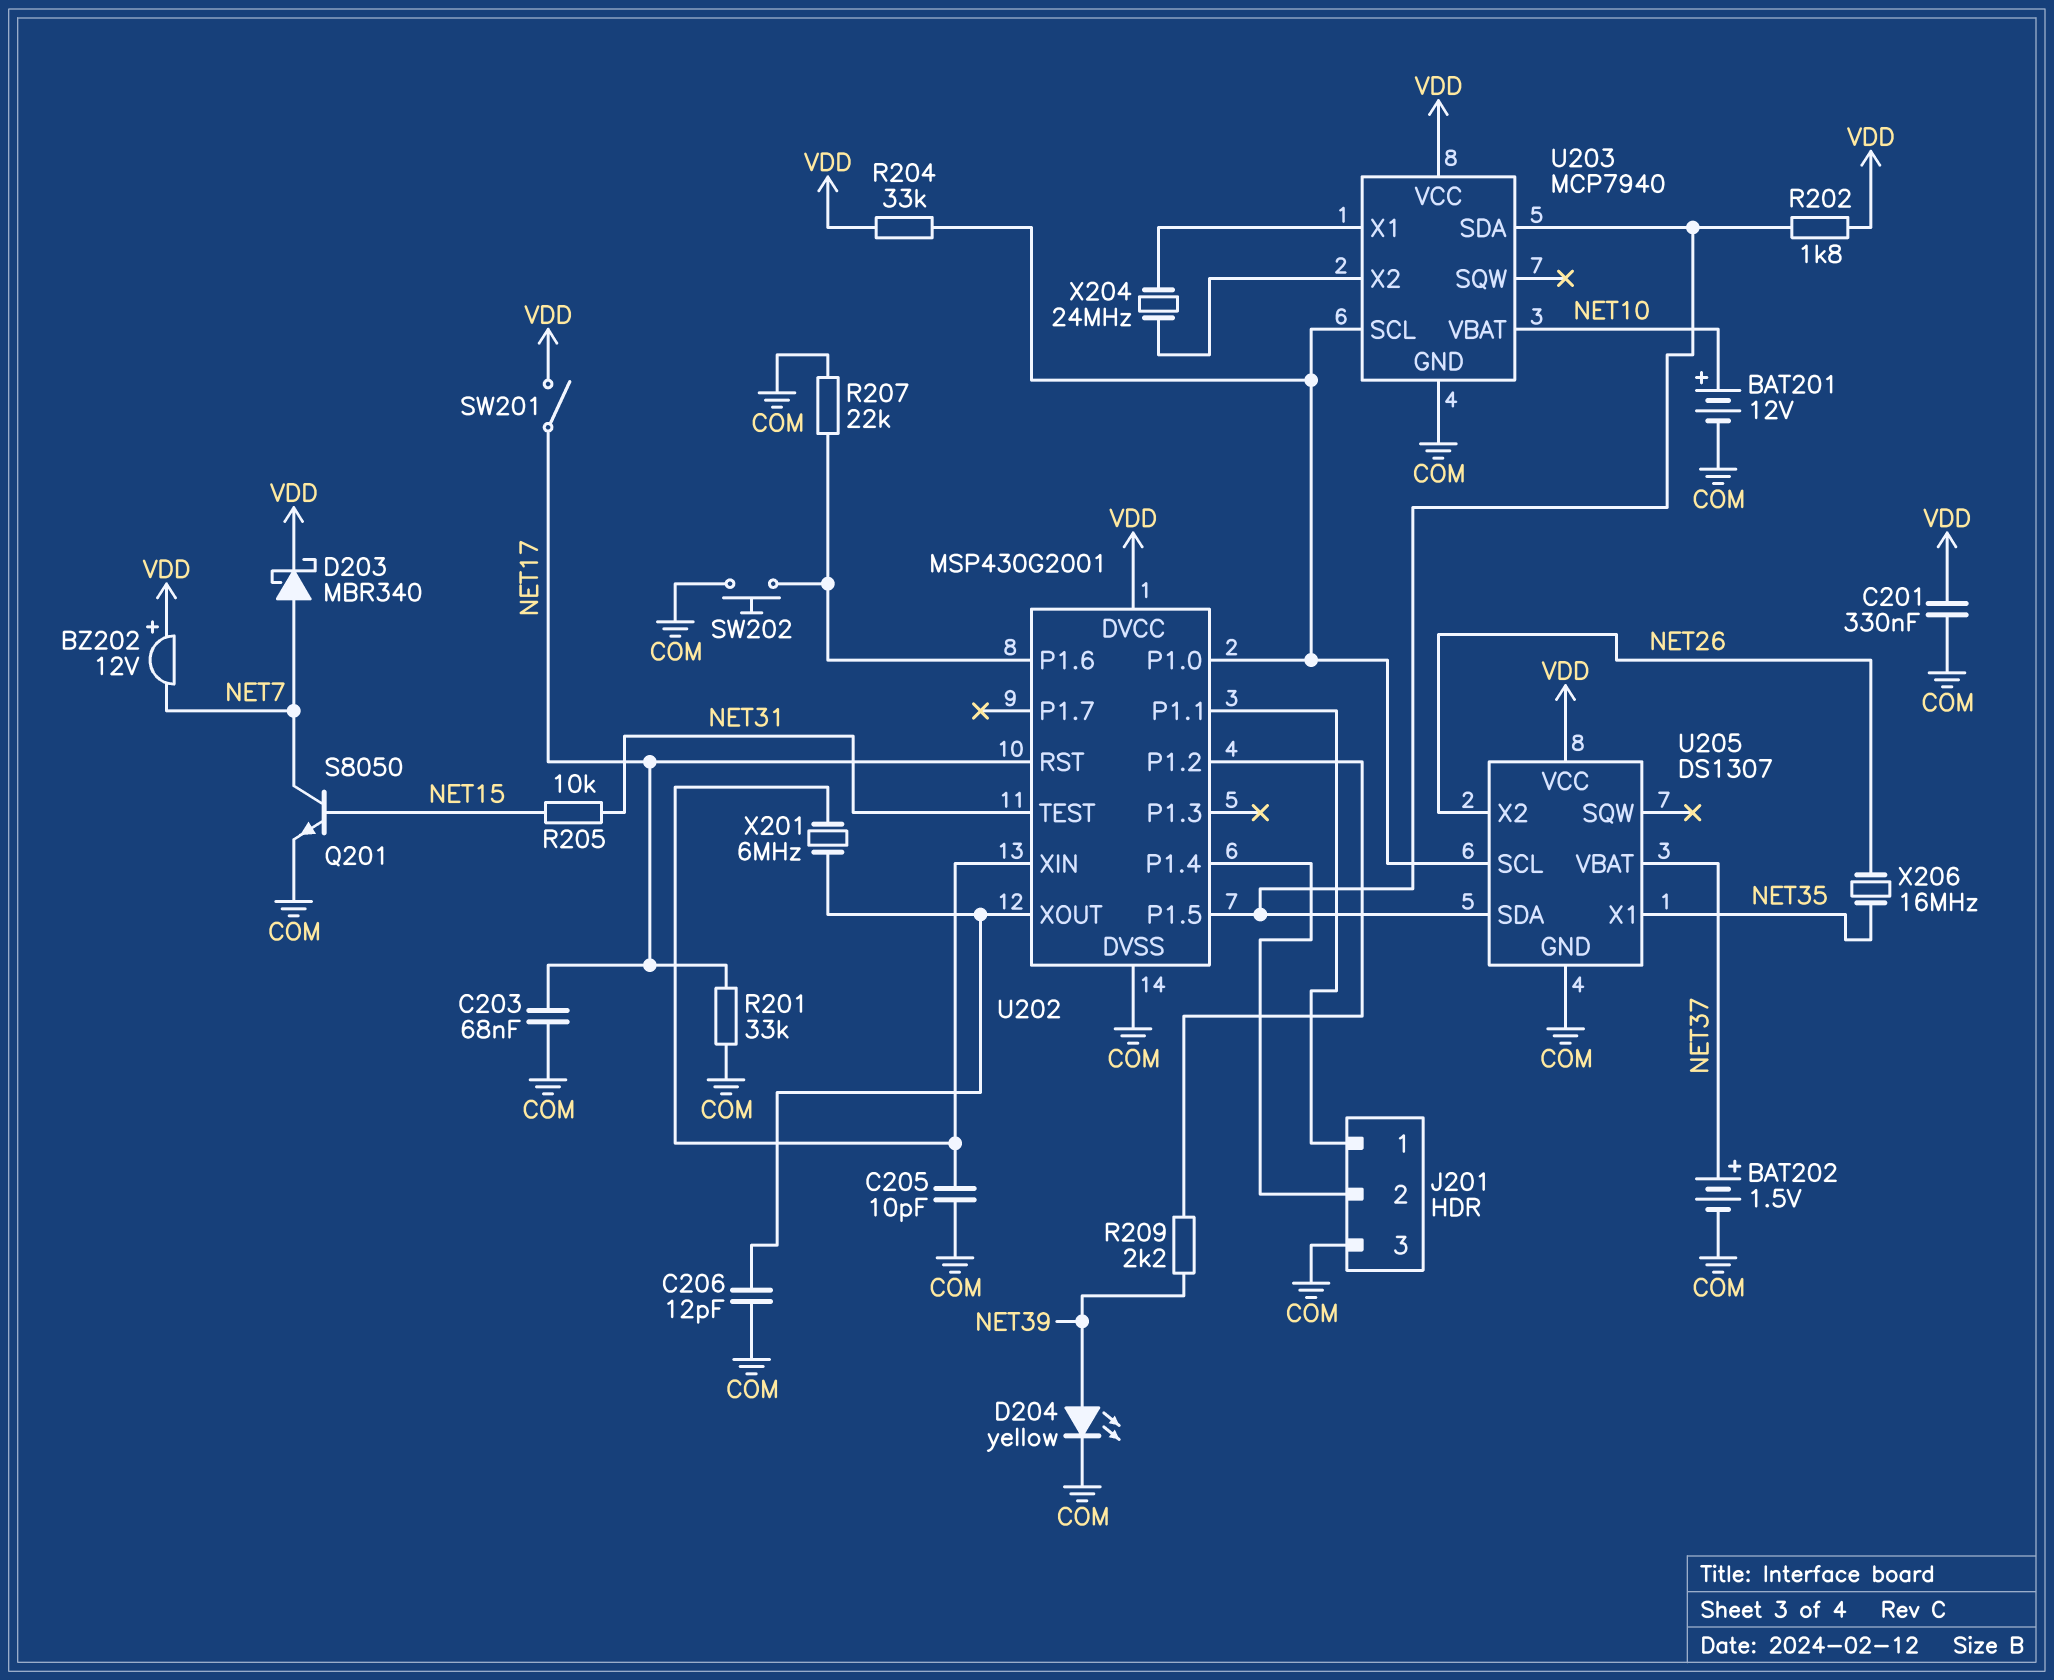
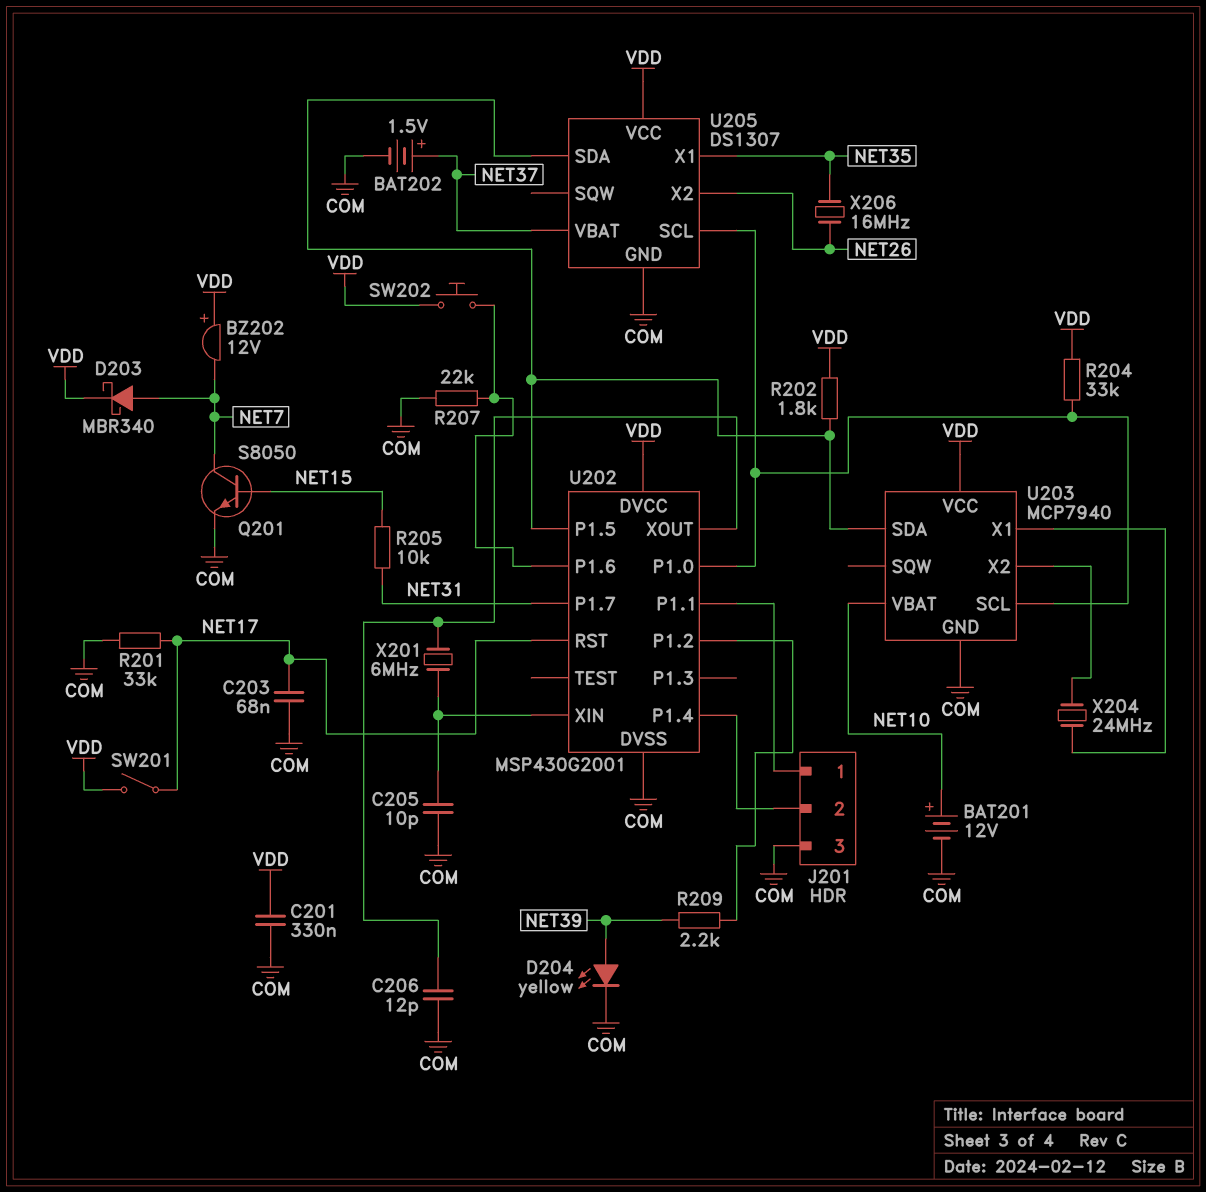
SW202: button (COM, U202/P1.6) -> button (U202/P1.6, VDD)
U202 pin P1.7: none -> NET31
U202 pin TEST: NET31 -> none

